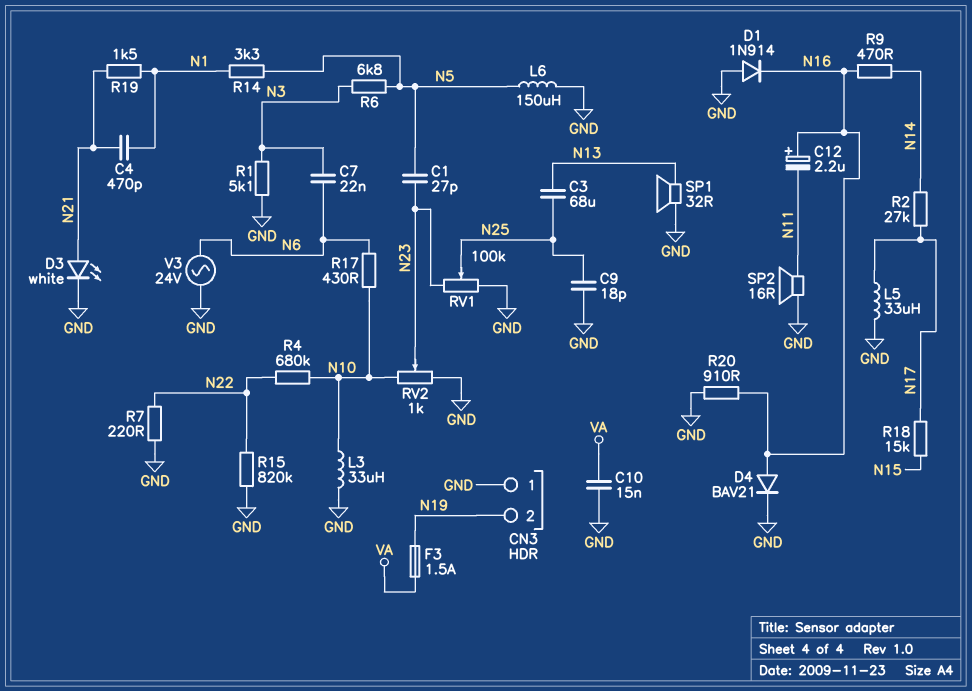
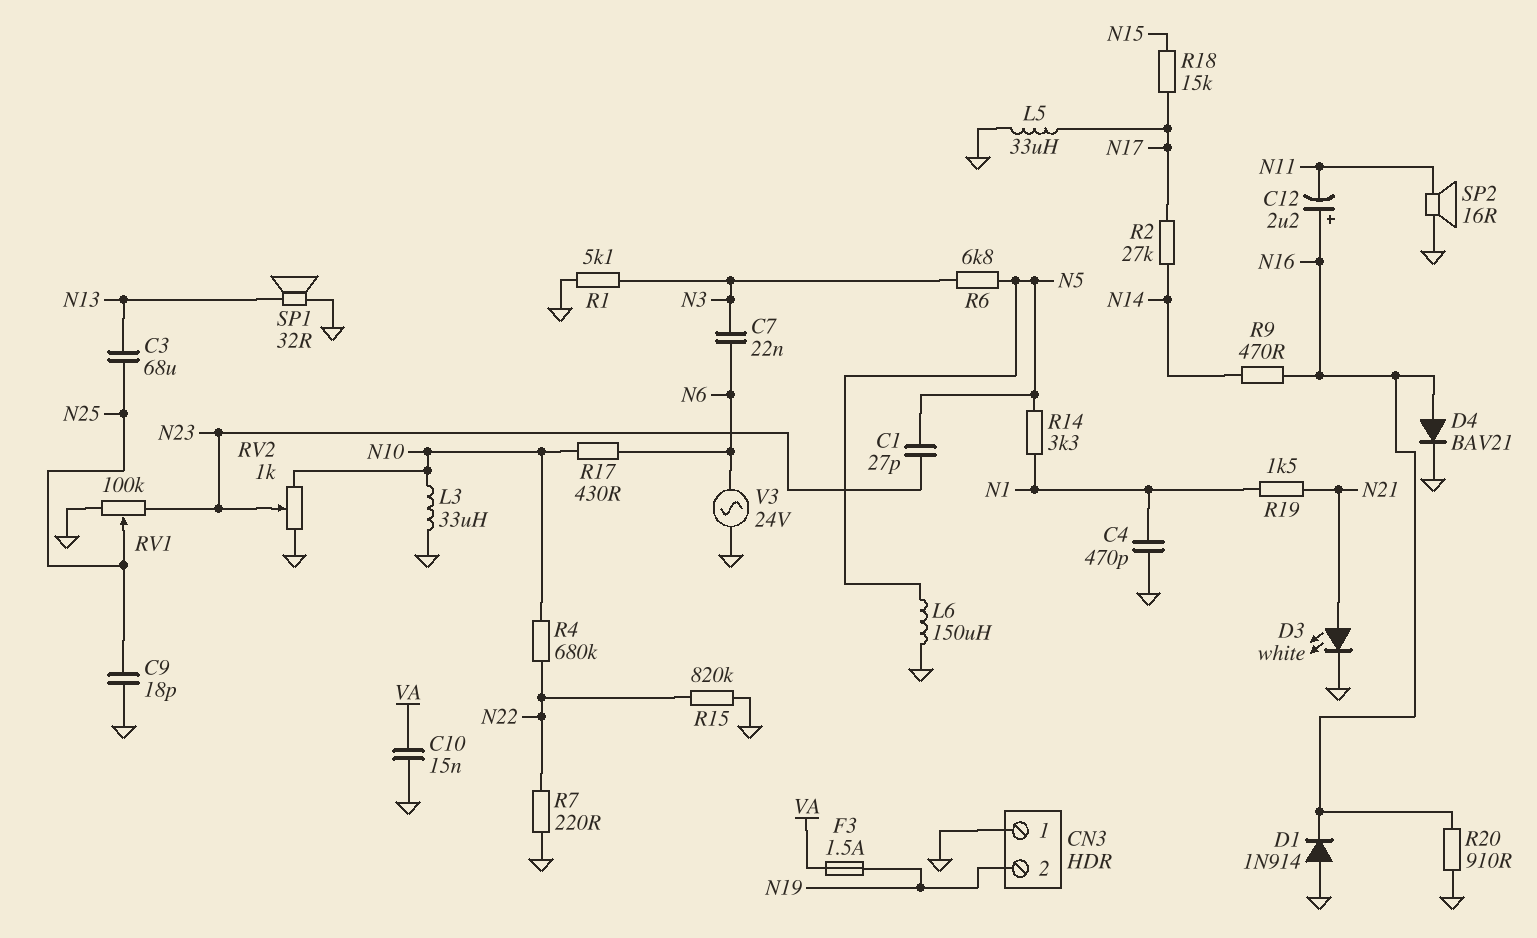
C4: 470pF (N1, N21) -> 470pF (GND, N1)

